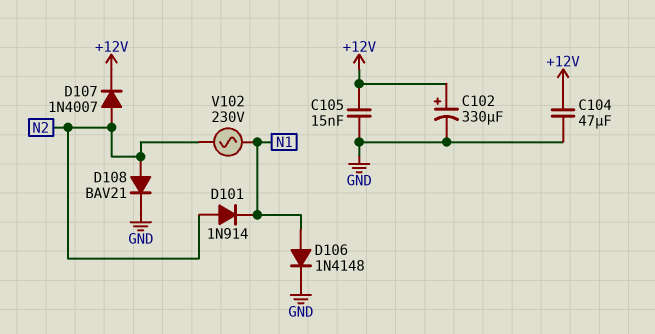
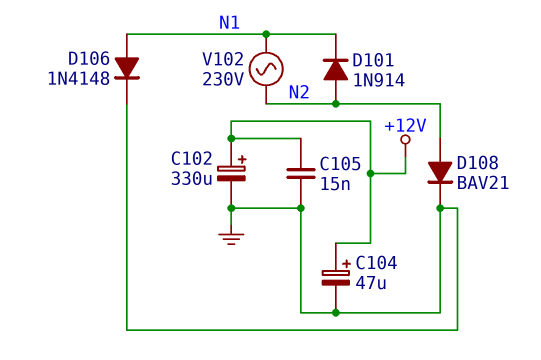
C104: 47uF (+12V, GND) -> 47uF (plus +12V, minus GND)
D107: diode 1N4007 (A N2, K +12V) -> none

